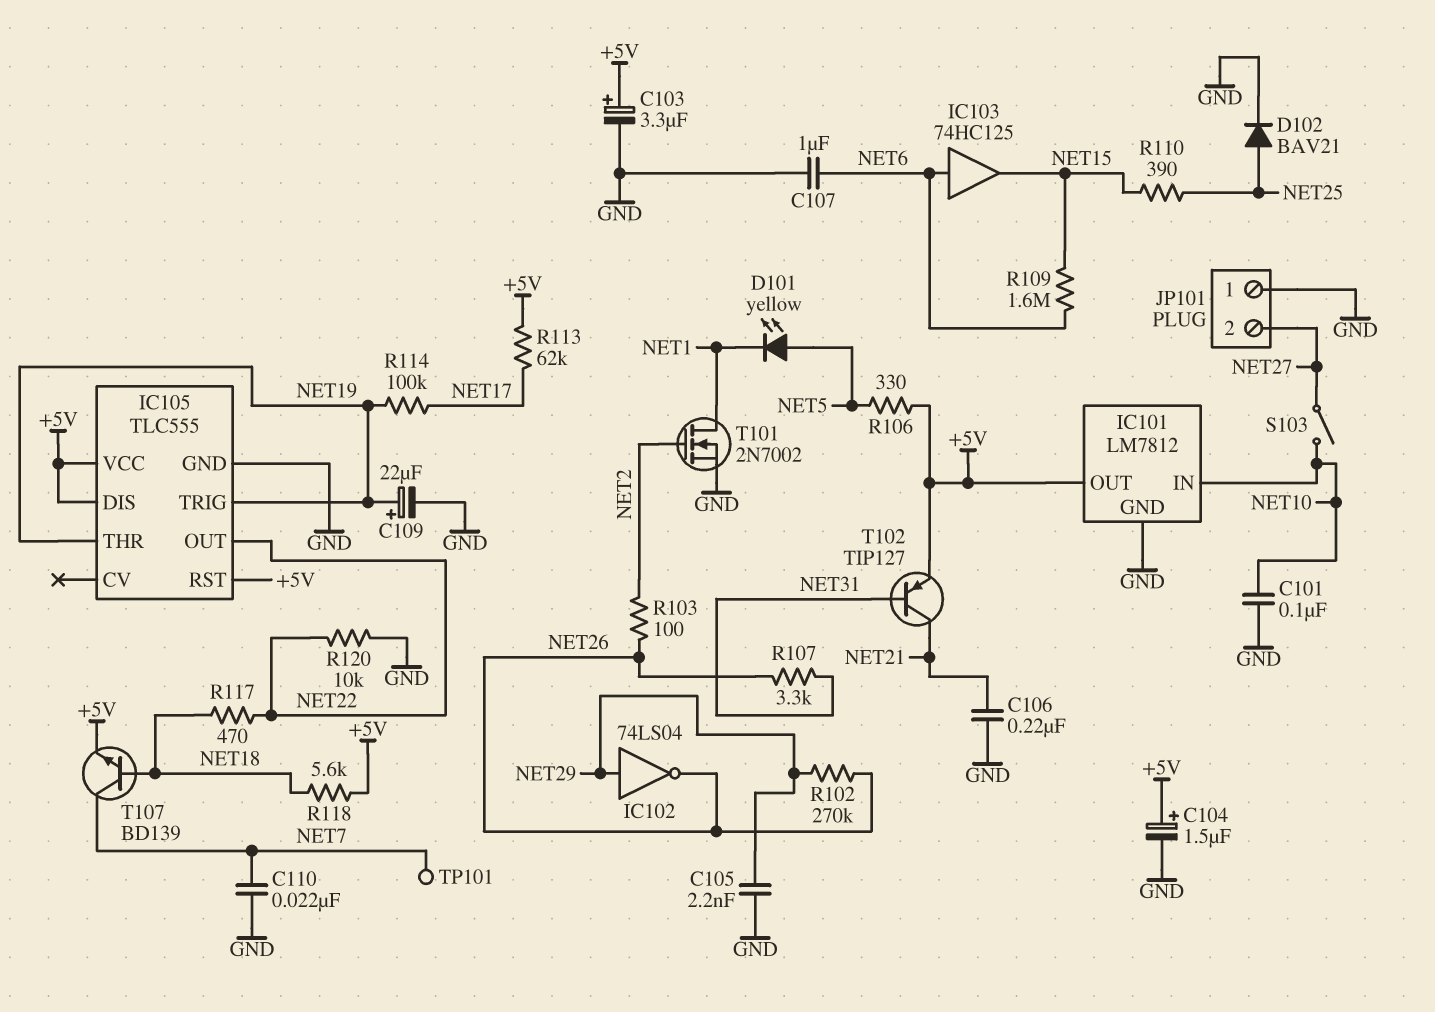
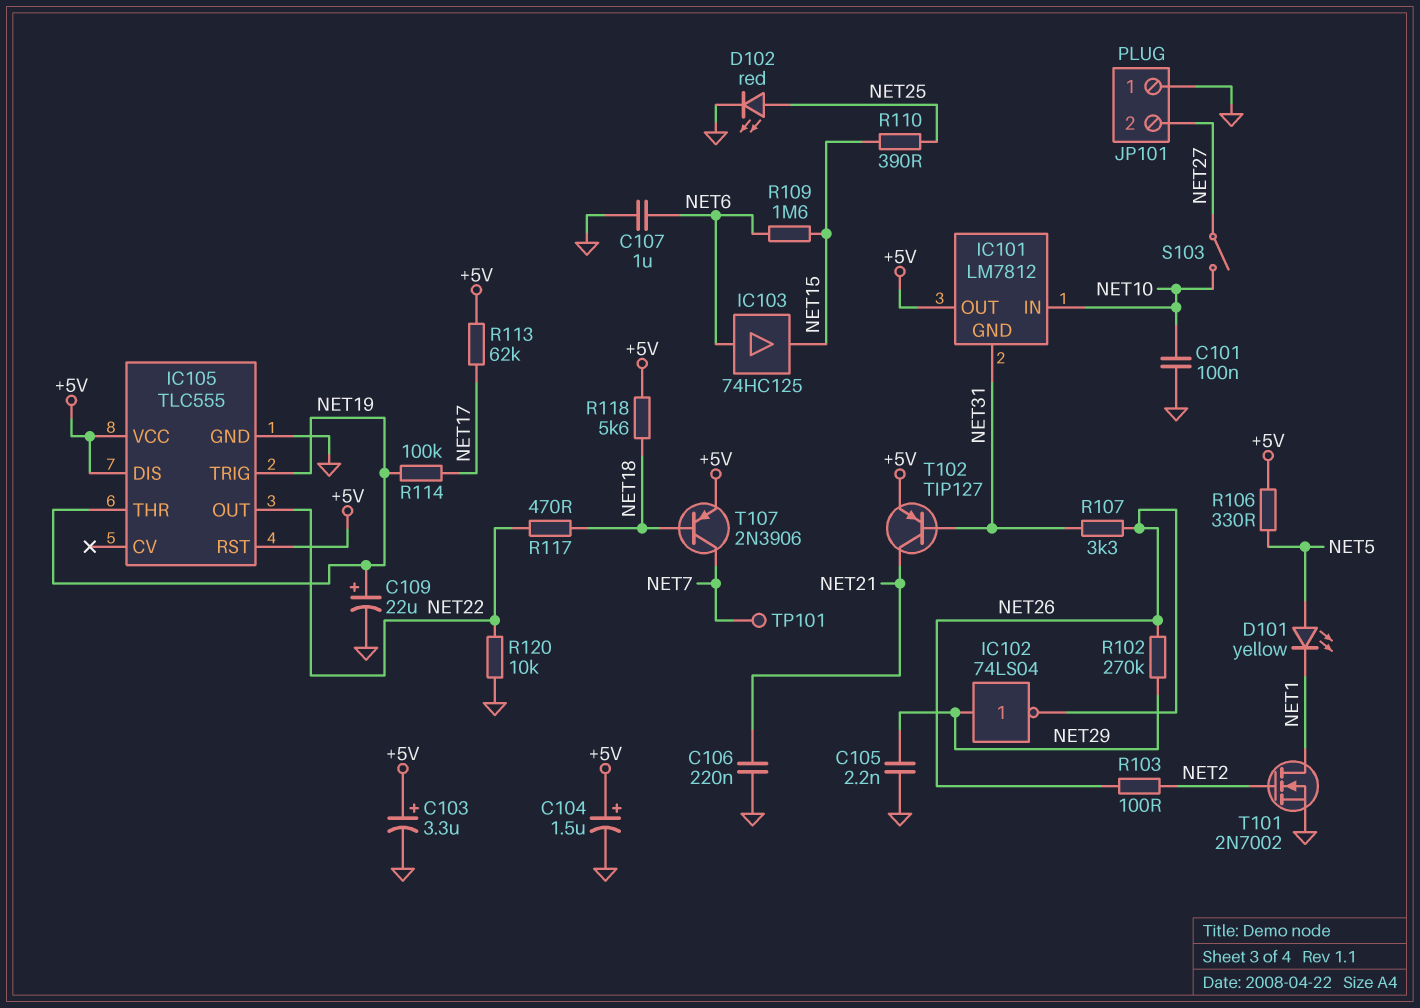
C110: 22nF (GND, NET7) -> none
D102: diode BAV21 (A NET25, K GND) -> LED red (A NET25, K GND)
IC101 pin GND: GND -> NET31
T107: NPN BD139 (B NET18, C NET7, E +5V) -> PNP 2N3906 (B NET18, C NET7, E +5V)

